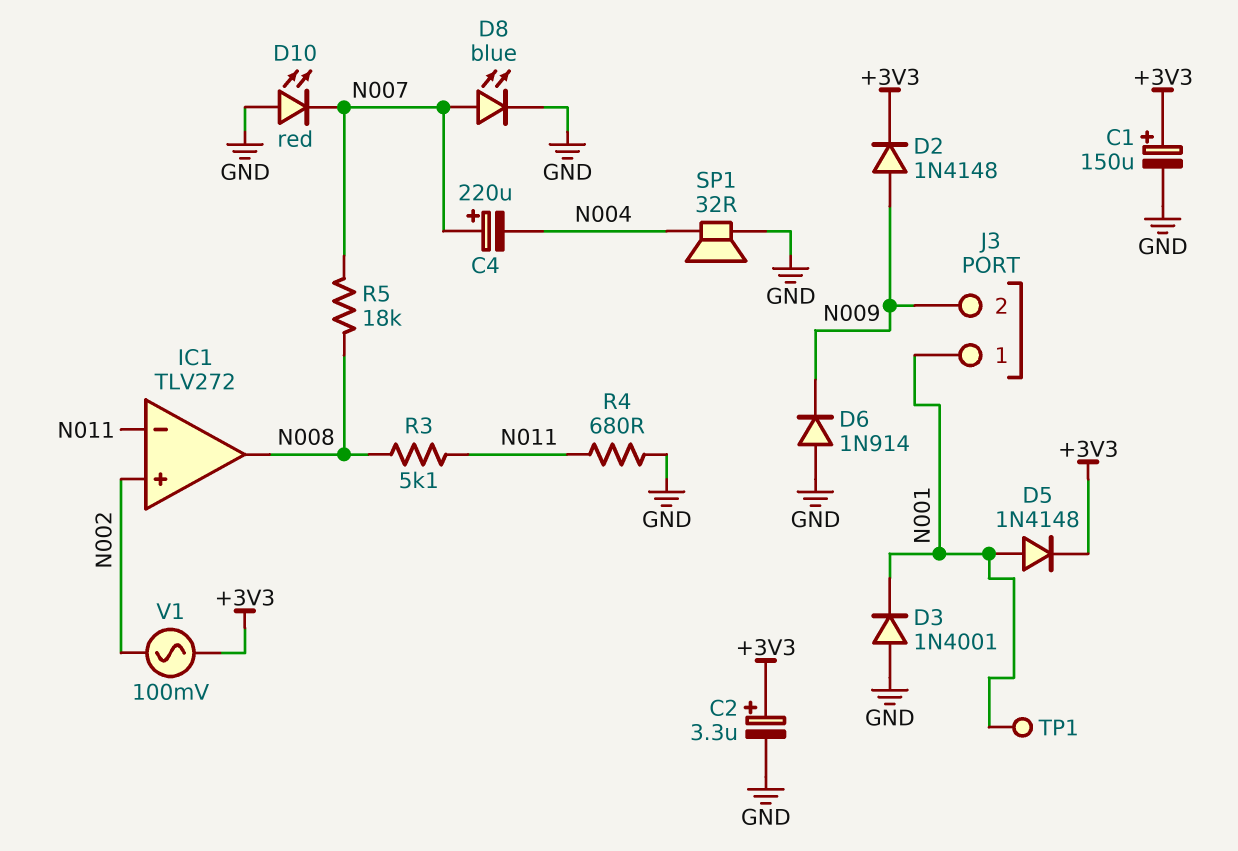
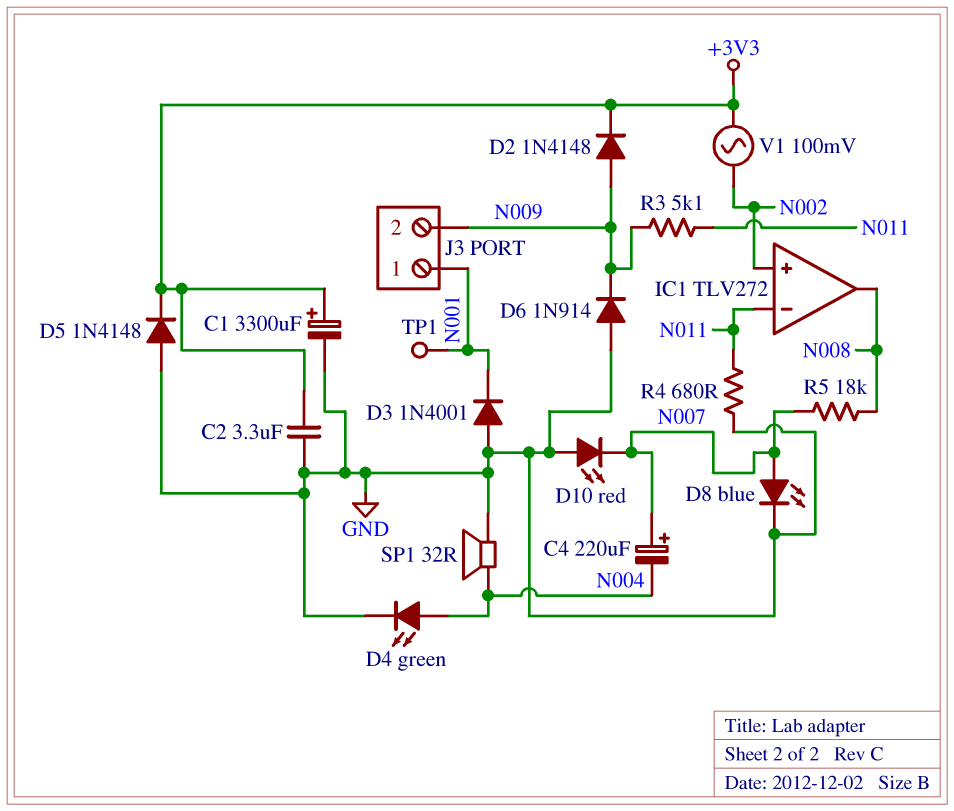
C1: 150uF (plus +3V3, minus GND) -> 3300uF (plus +3V3, minus GND)
C2: 3.3uF (plus +3V3, minus GND) -> 3.3uF (+3V3, GND)
D4: none -> LED green (A N004, K GND)
D5: diode 1N4148 (A N001, K +3V3) -> diode 1N4148 (A GND, K +3V3)
R3: 5.1k (N008, N011) -> 5.1k (N009, N011)

